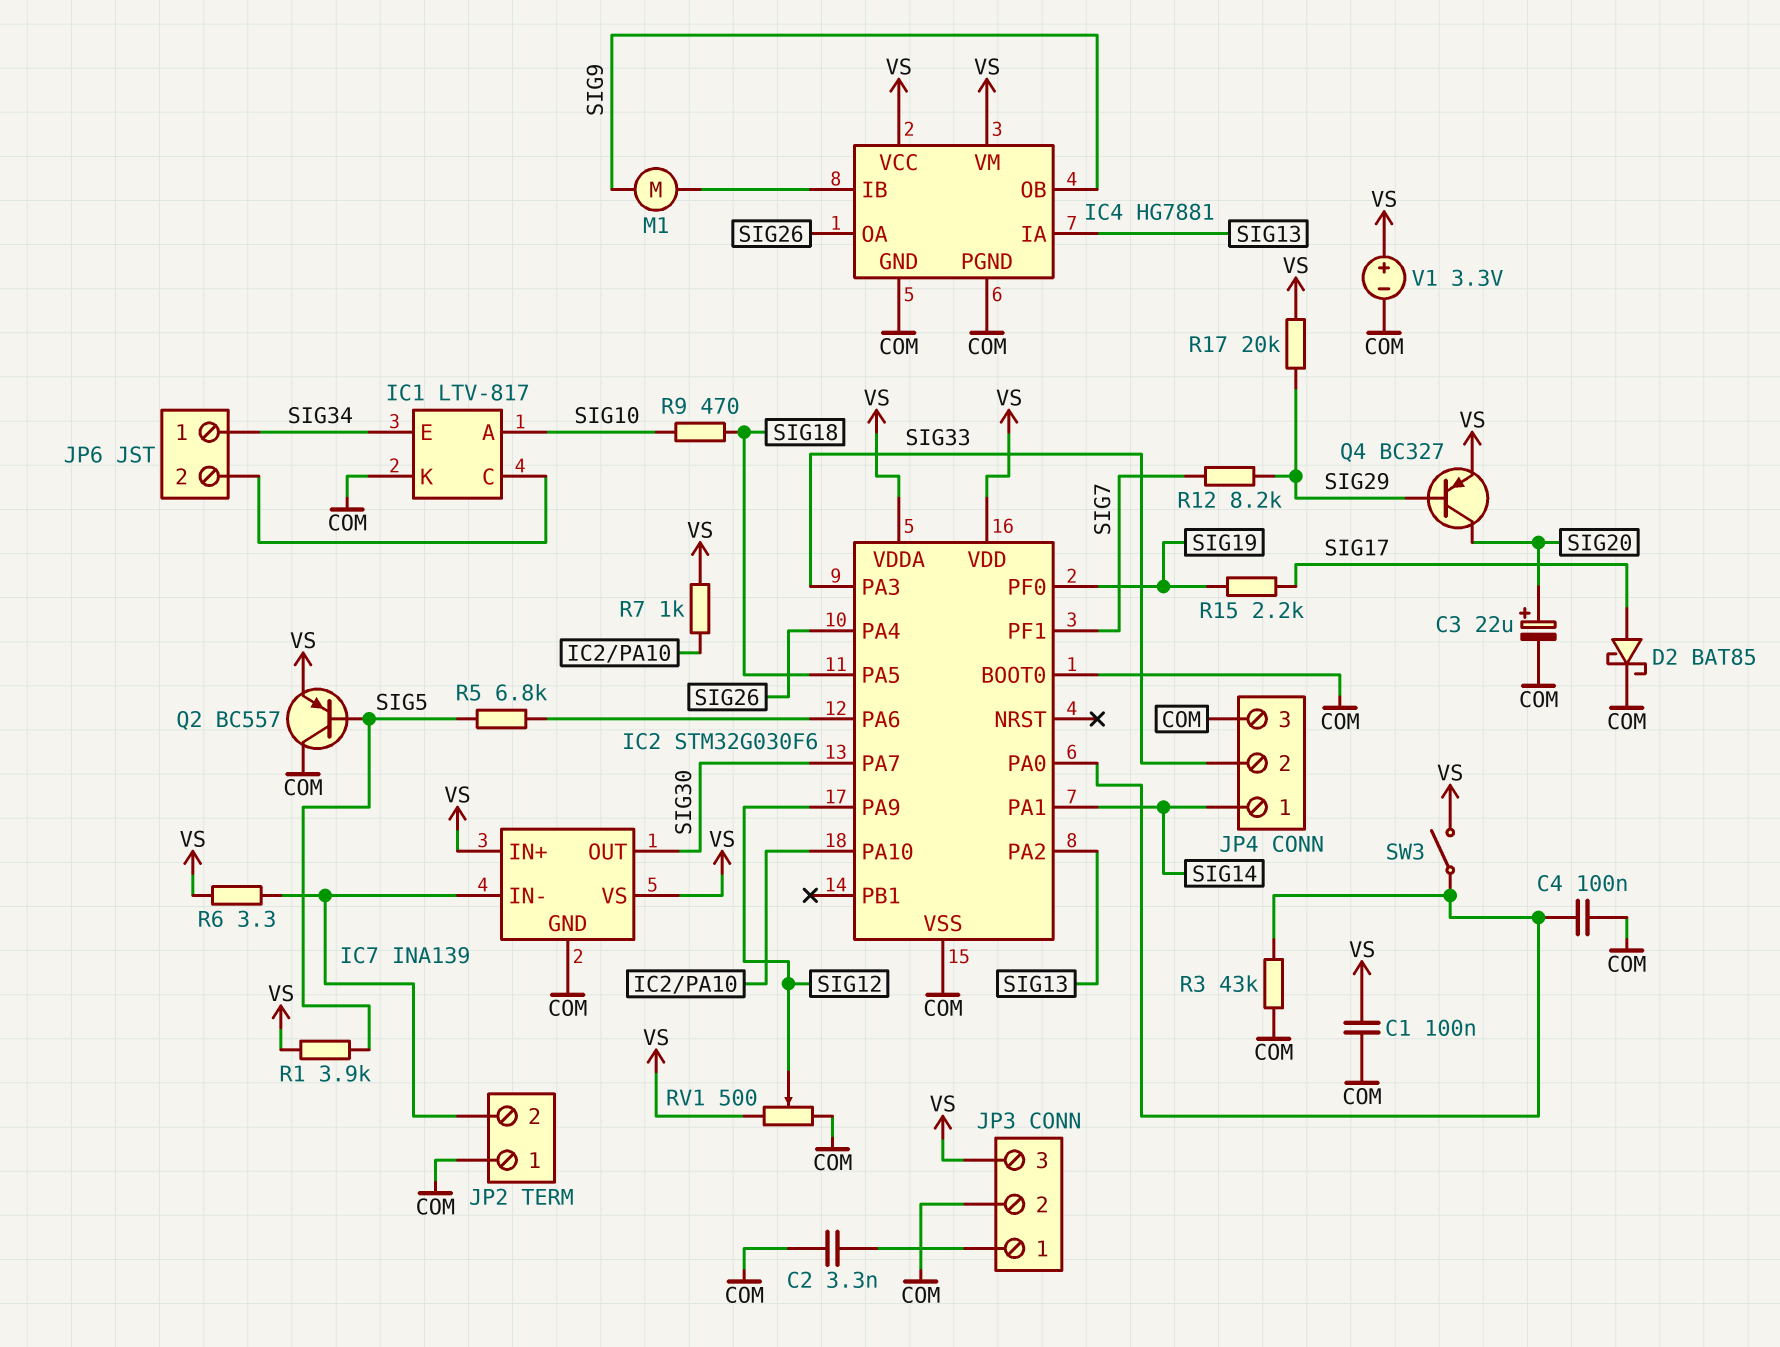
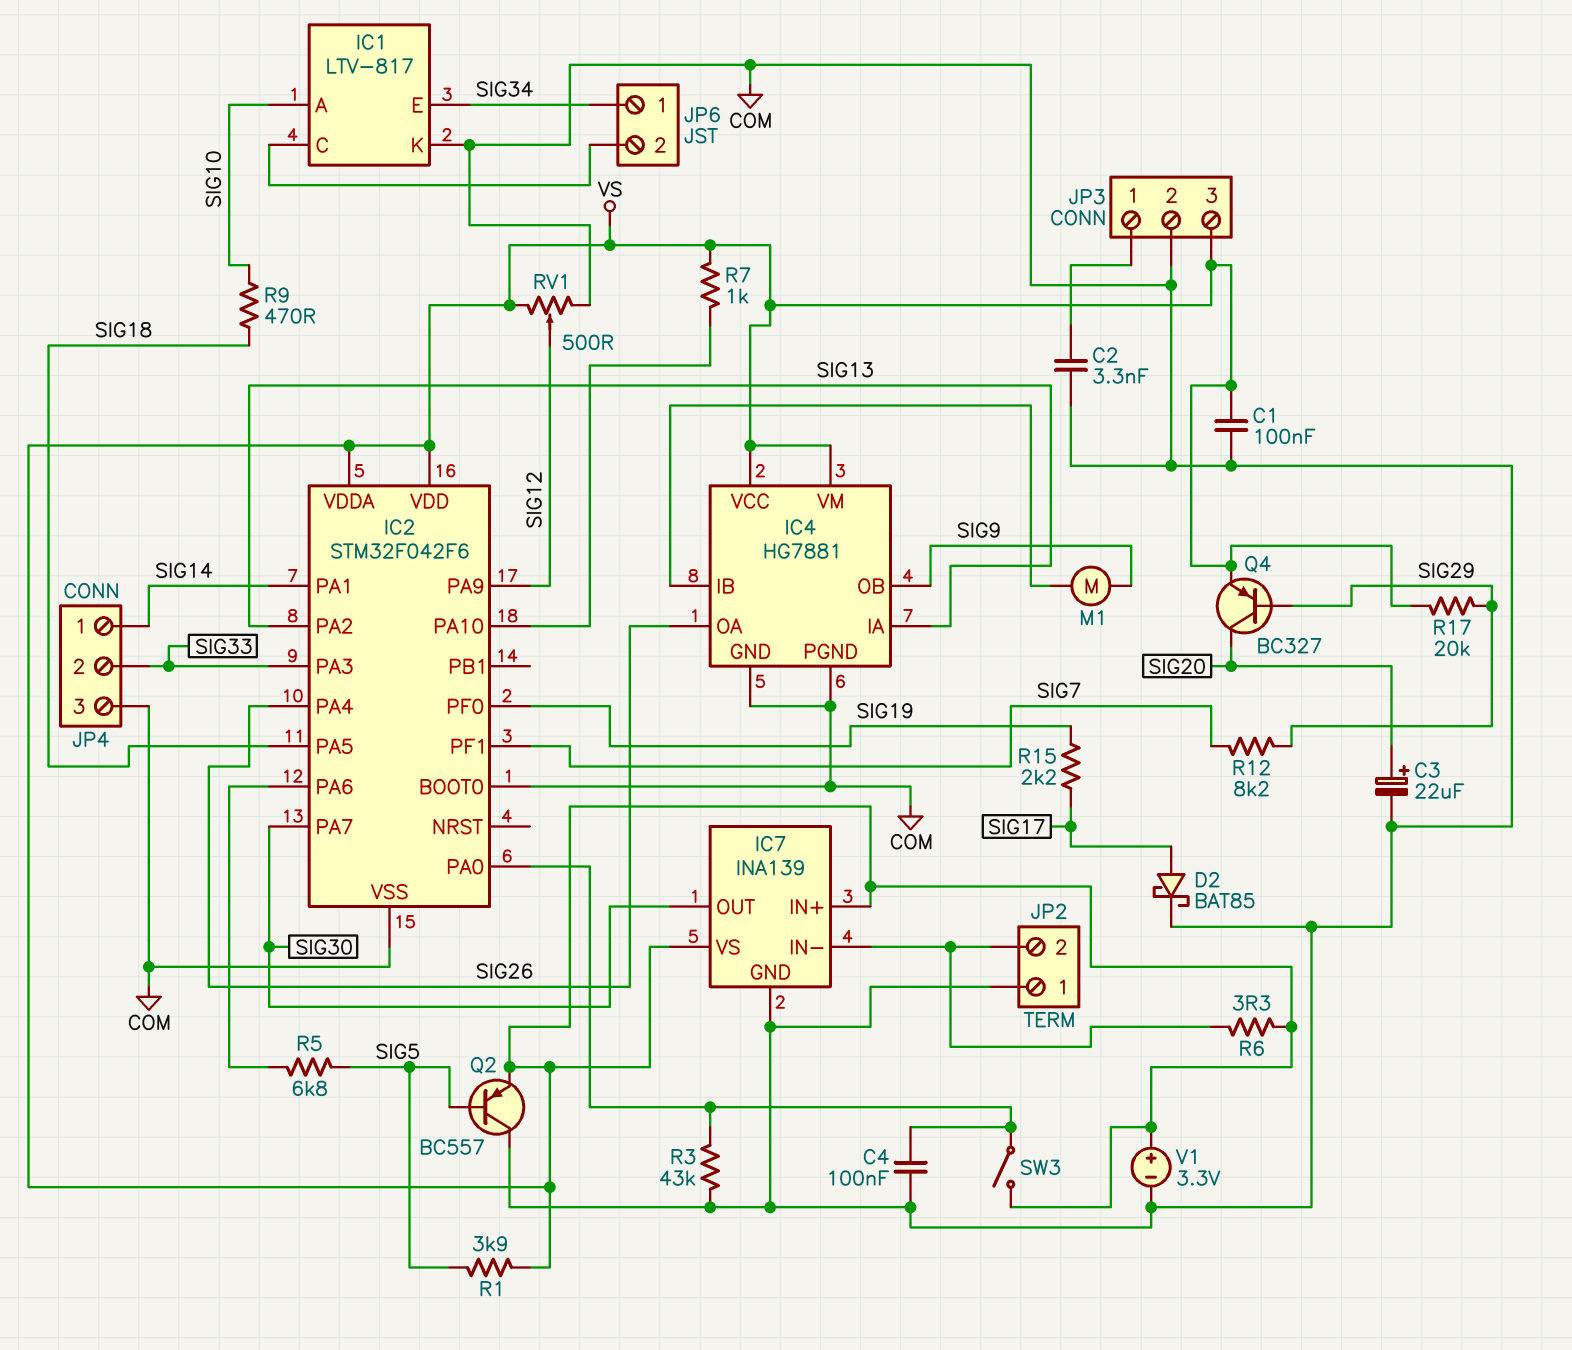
IC2: STM32G030F6 -> STM32F042F6

